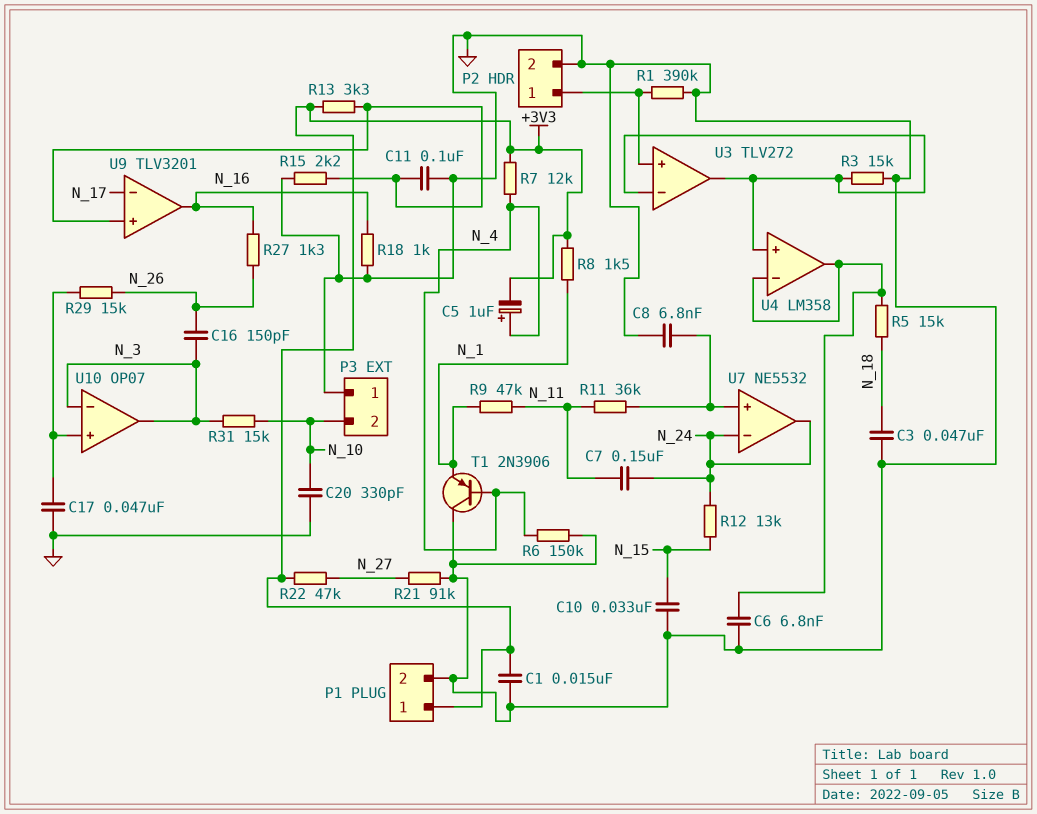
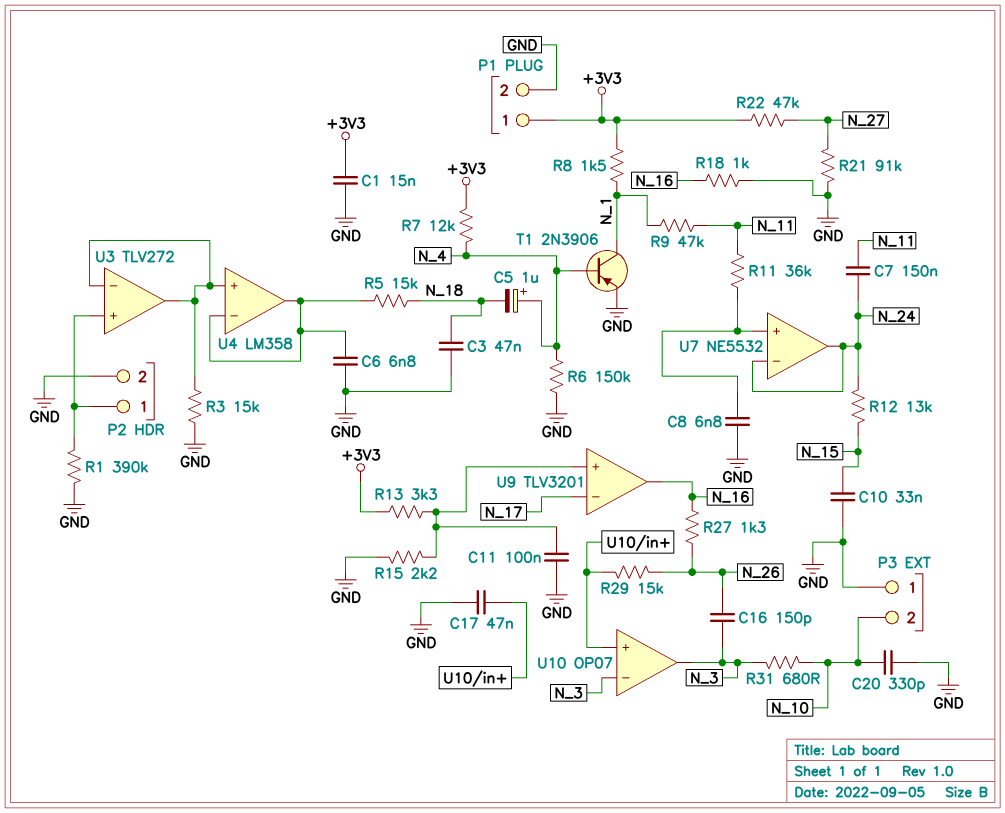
C5: 1uF (plus N_4, minus +3V3) -> 1uF (plus N_4, minus N_18)
R31: 15k (N_3, N_10) -> 680 (N_3, N_10)
T1: PNP 2N3906 (B N_4, C GND, E N_1) -> PNP 2N3906 (B N_4, C N_1, E GND)

